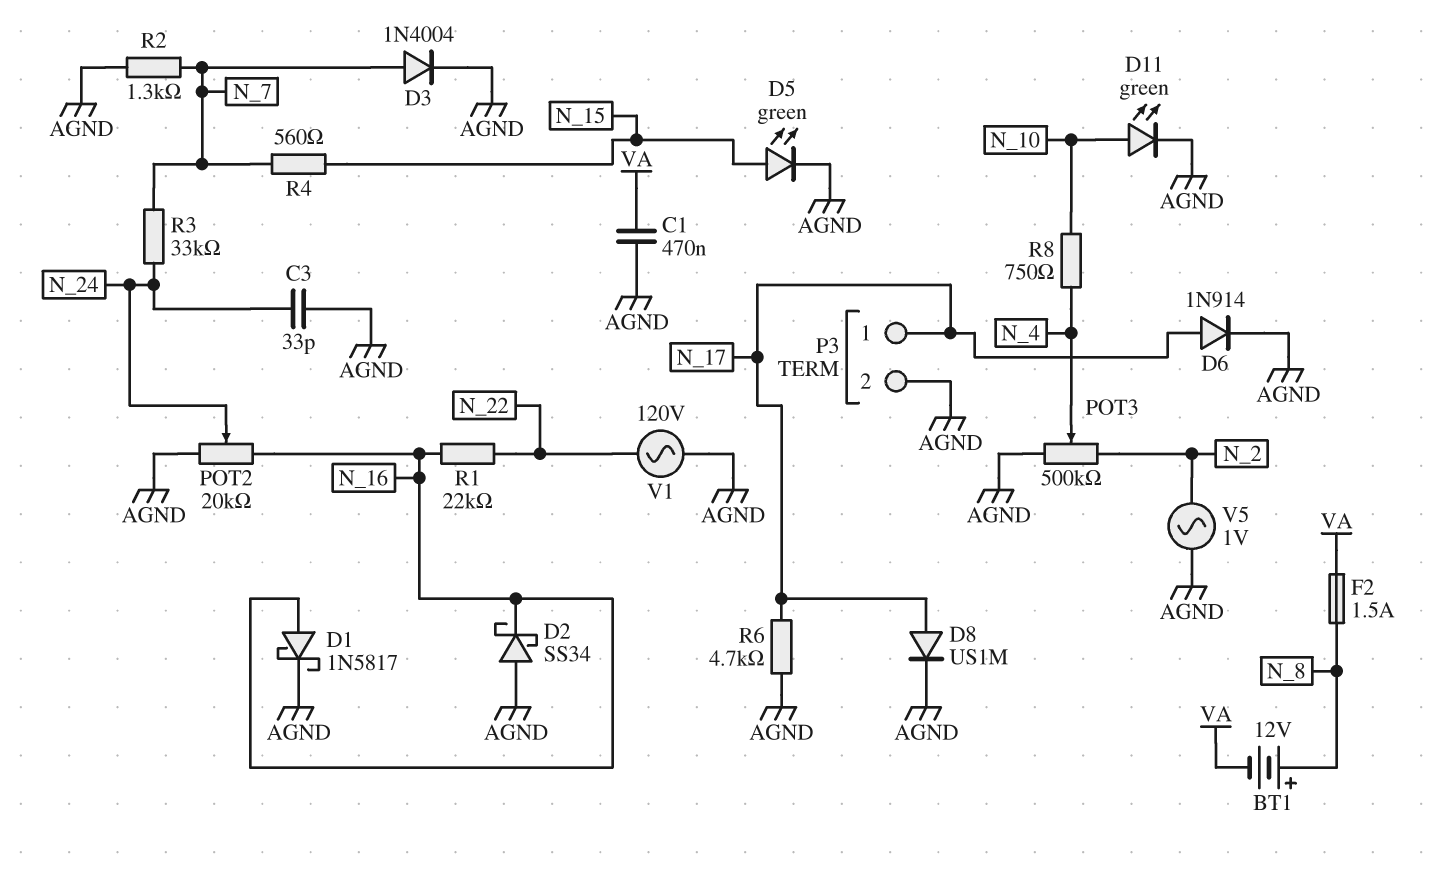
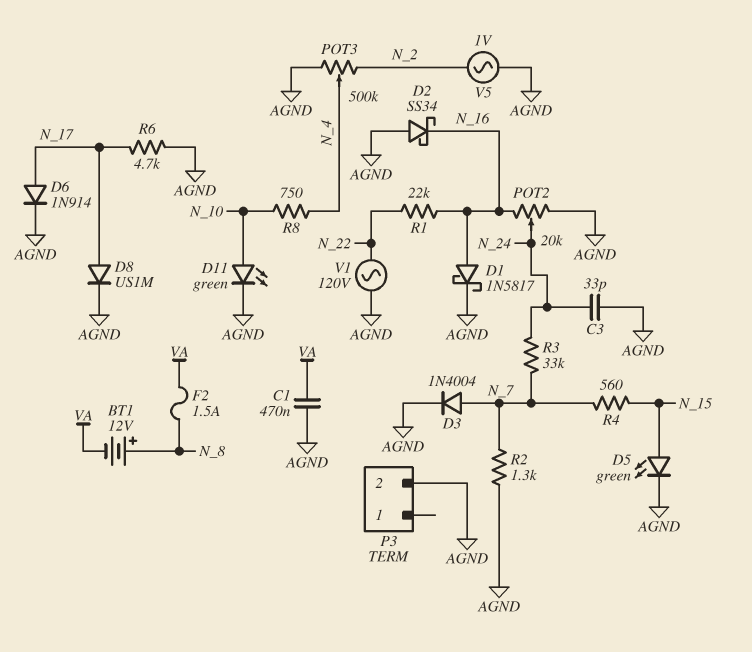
P3 pin 1: N_17 -> none

